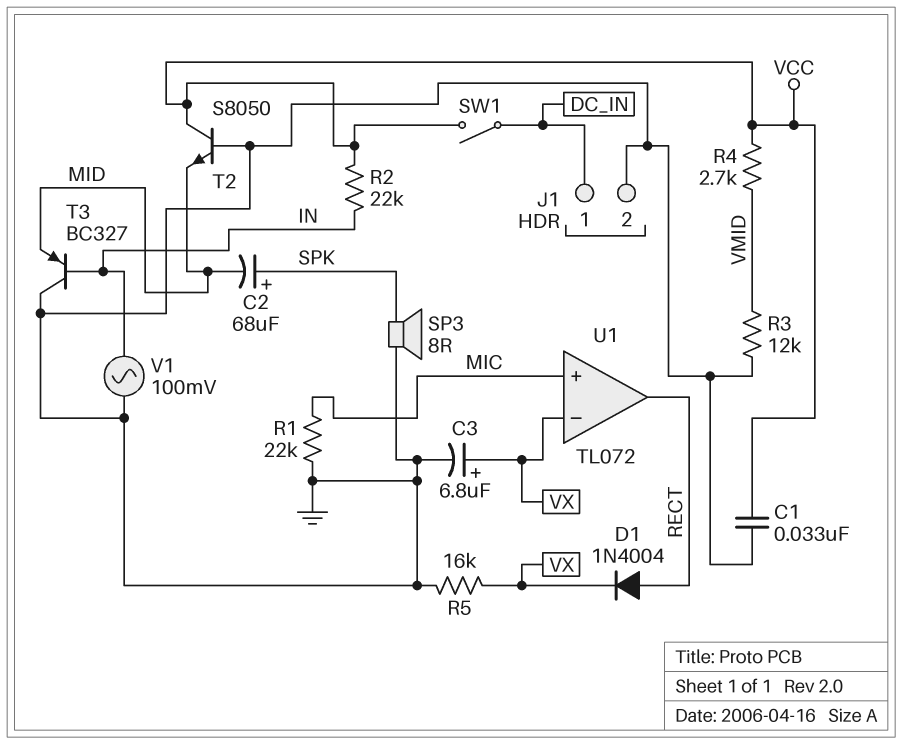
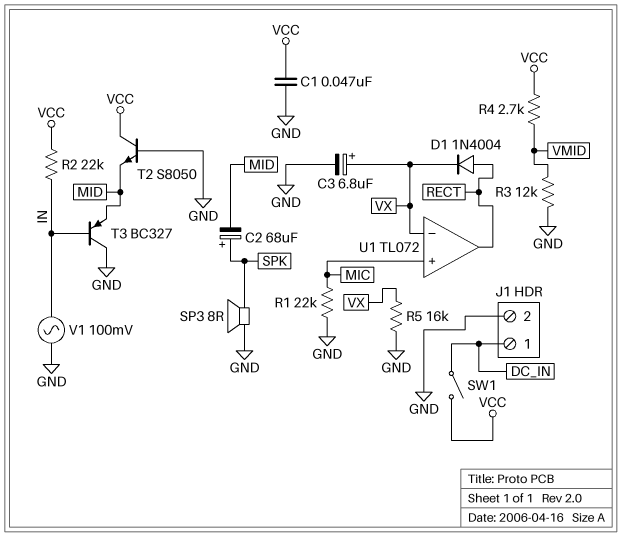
C1: 33nF (GND, VCC) -> 47nF (GND, VCC)

